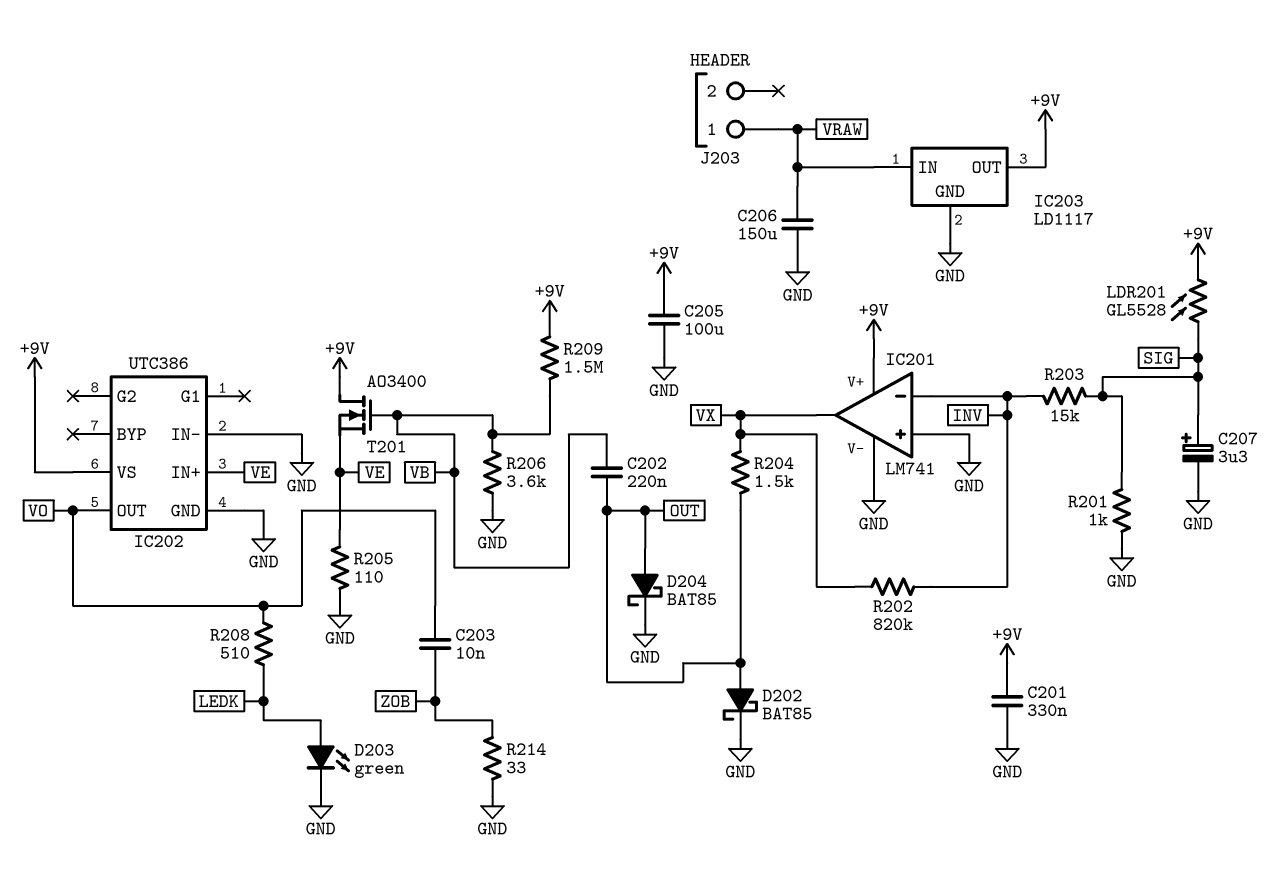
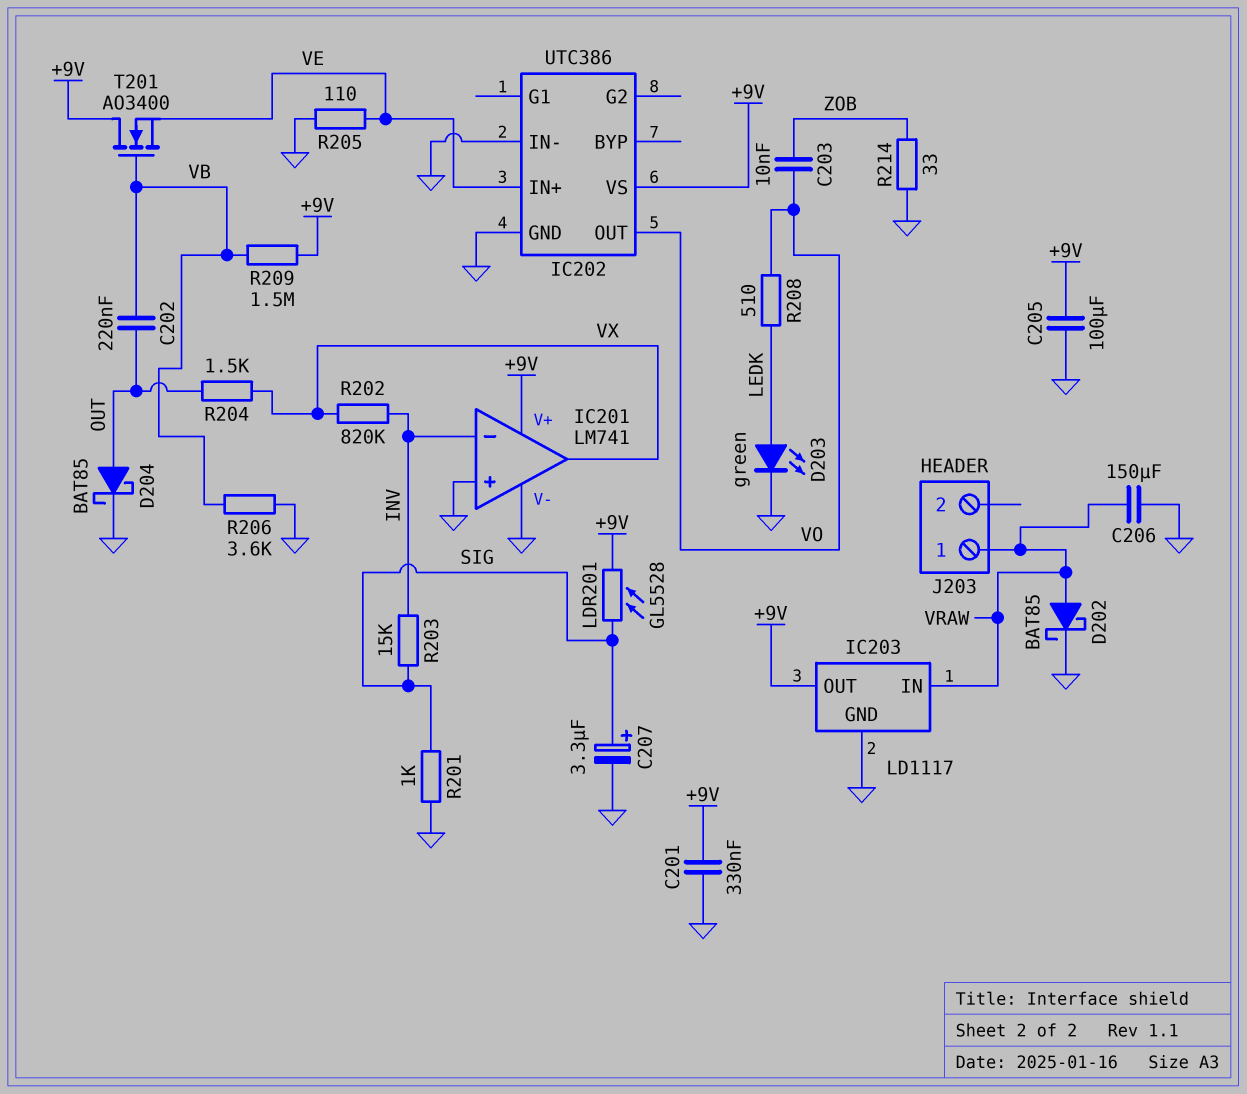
D202: schottky BAT85 (A OUT, K GND) -> schottky BAT85 (A VRAW, K GND)

